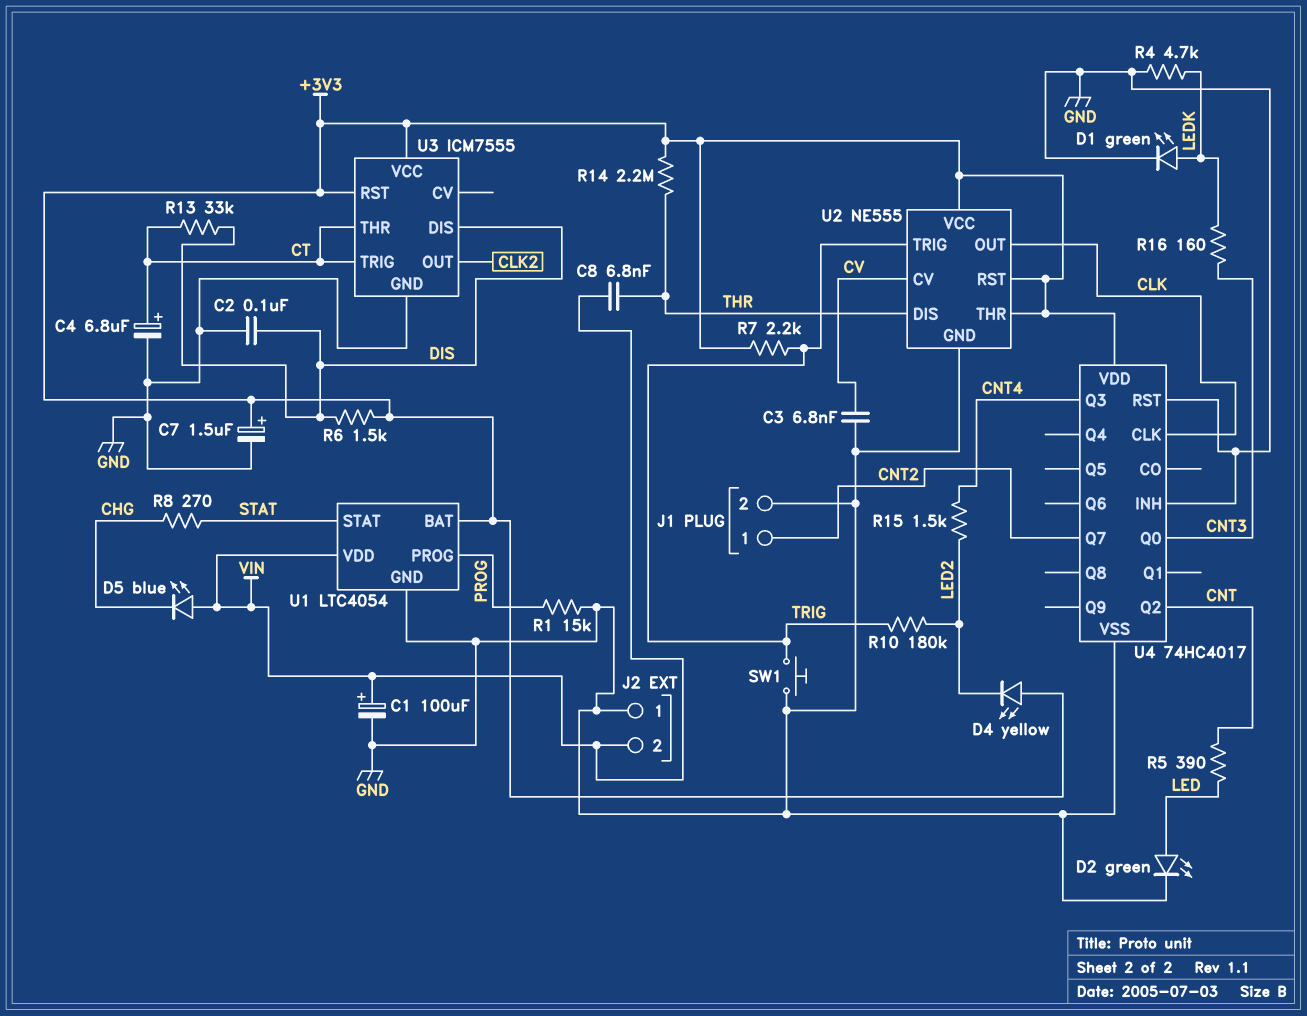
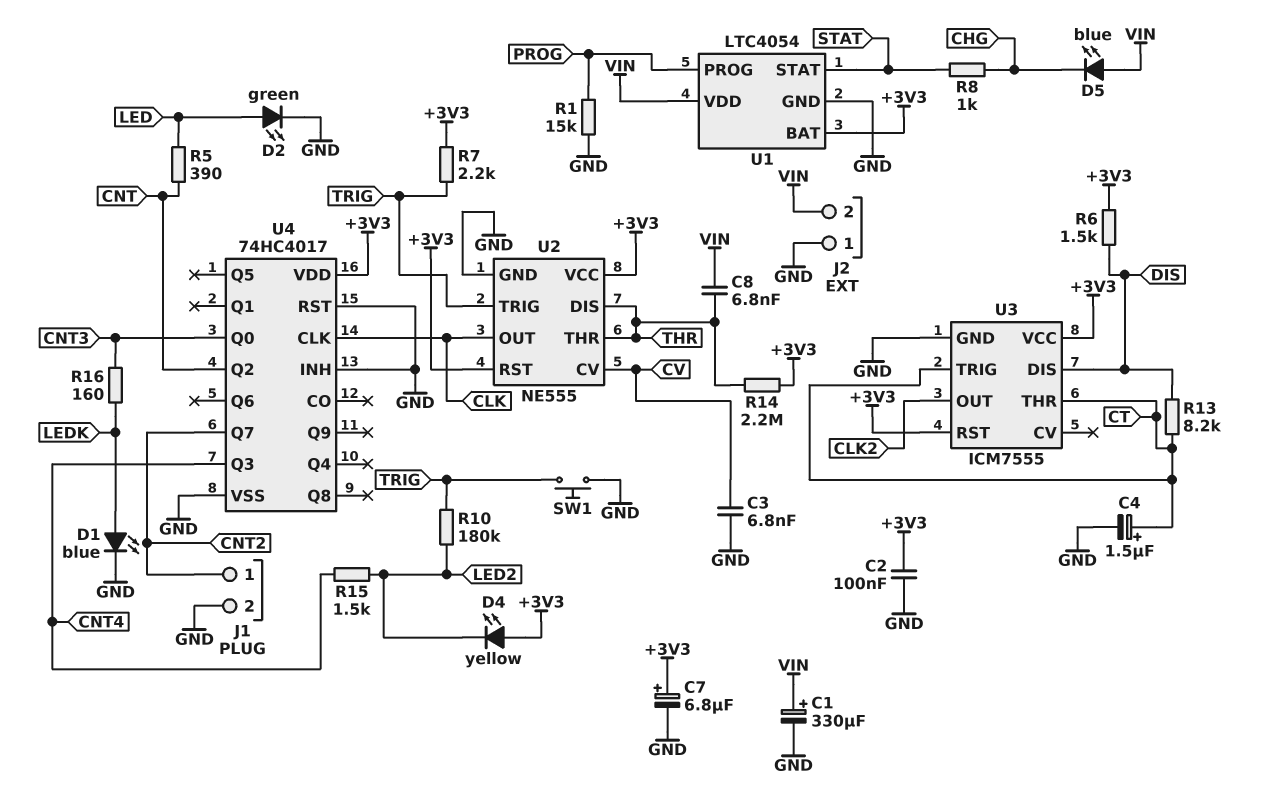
C1: 100uF (plus VIN, minus GND) -> 330uF (plus VIN, minus GND)
C2: 100nF (DIS, GND) -> 100nF (+3V3, GND)
C4: 6.8uF (plus CT, minus GND) -> 1.5uF (plus CT, minus GND)
C7: 1.5uF (plus +3V3, minus GND) -> 6.8uF (plus +3V3, minus GND)
D1: LED green (A LEDK, K GND) -> LED blue (A LEDK, K GND)
R4: 4.7k (GND, LEDK) -> none
R8: 270 (CHG, STAT) -> 1k (CHG, STAT)
R13: 33k (CT, DIS) -> 8.2k (CT, DIS)
U2 pin THR: +3V3 -> THR

